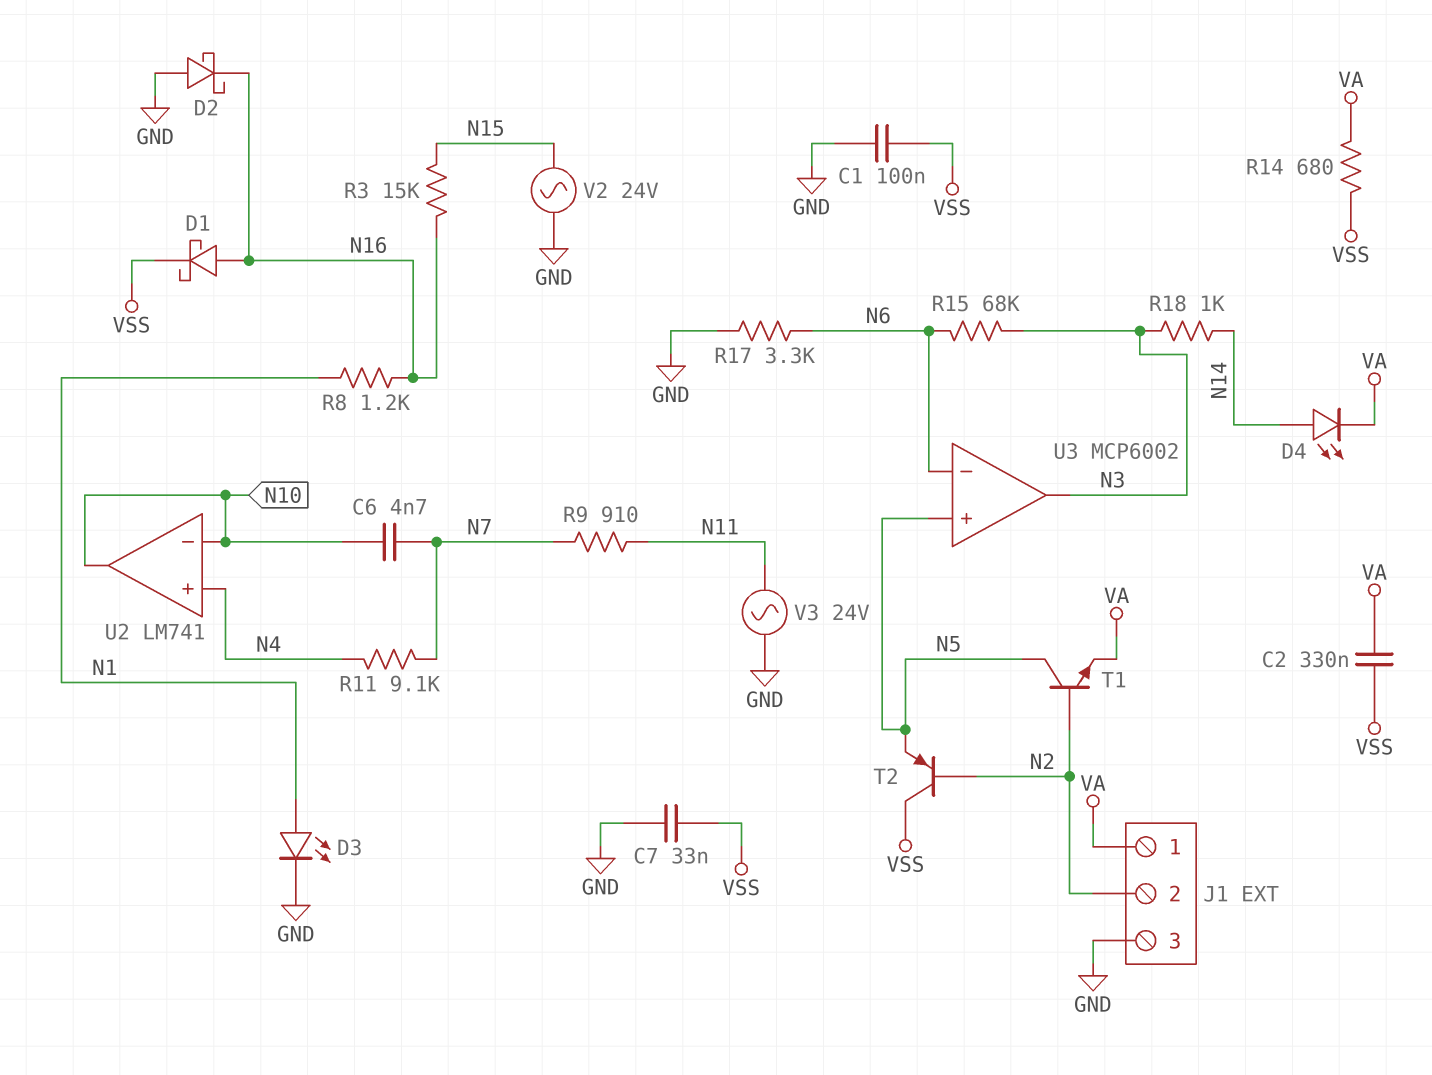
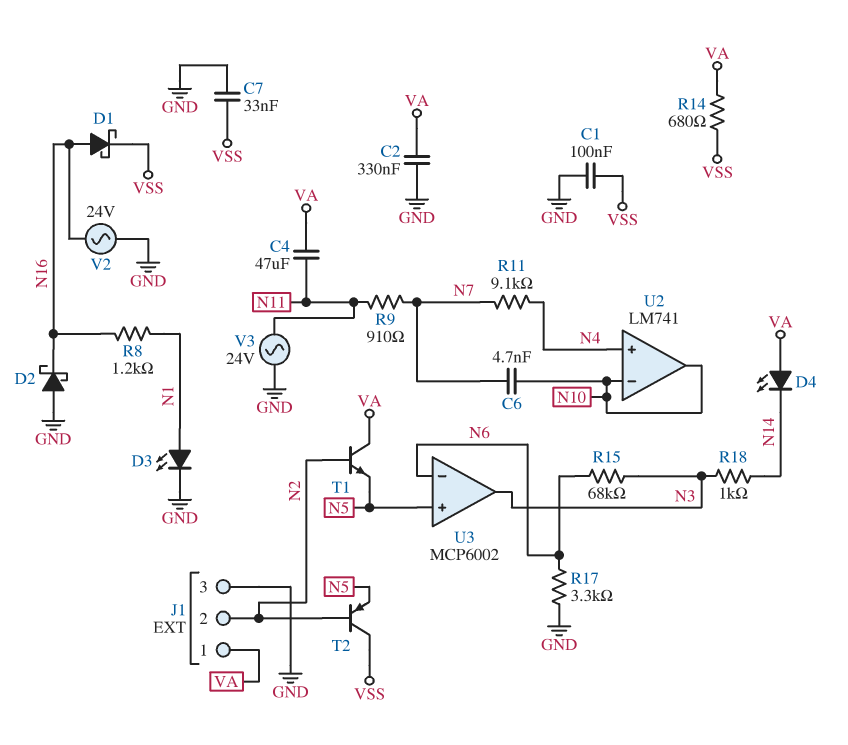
C2: 330nF (VA, VSS) -> 330nF (GND, VA)
C4: none -> 47uF (N11, VA)
D4: LED (A N14, K VA) -> LED (A VA, K N14)
R3: 15k (N15, N16) -> none
T1: NPN (B N2, C N5, E VA) -> NPN (B N2, C VA, E N5)
V2: AC 24V (GND, N15) -> AC 24V (GND, N16)

